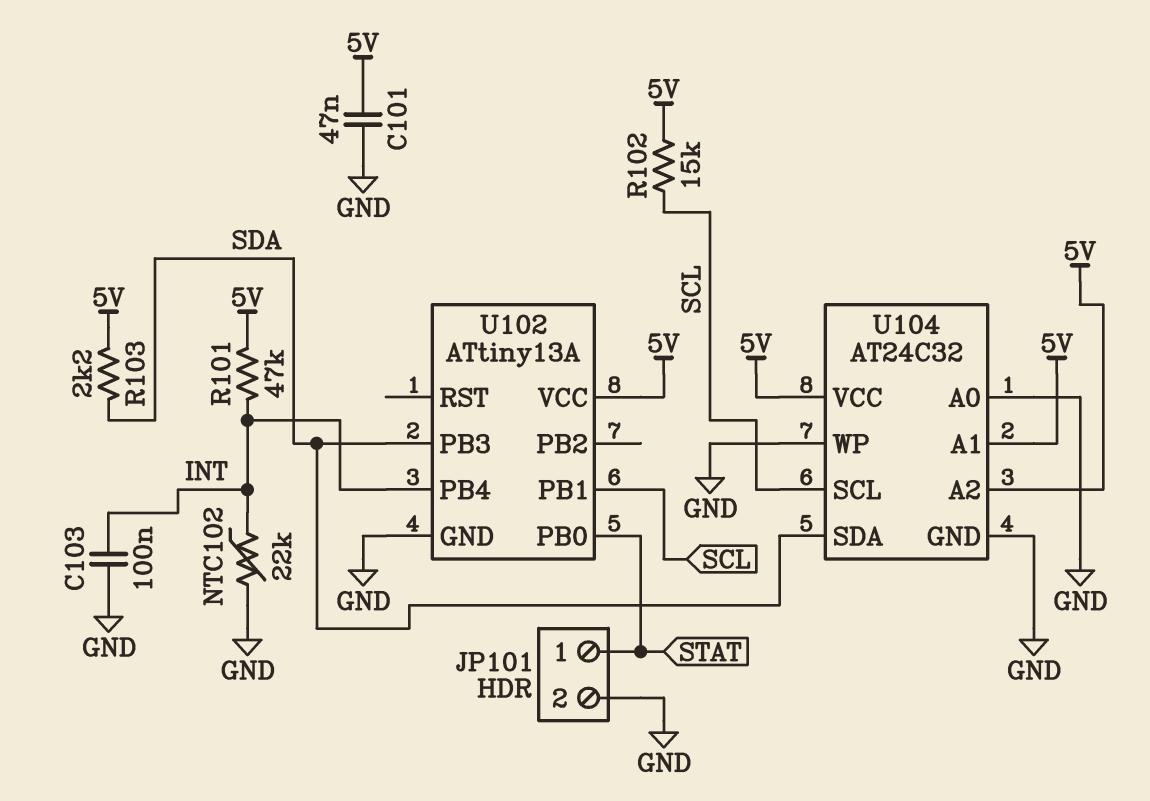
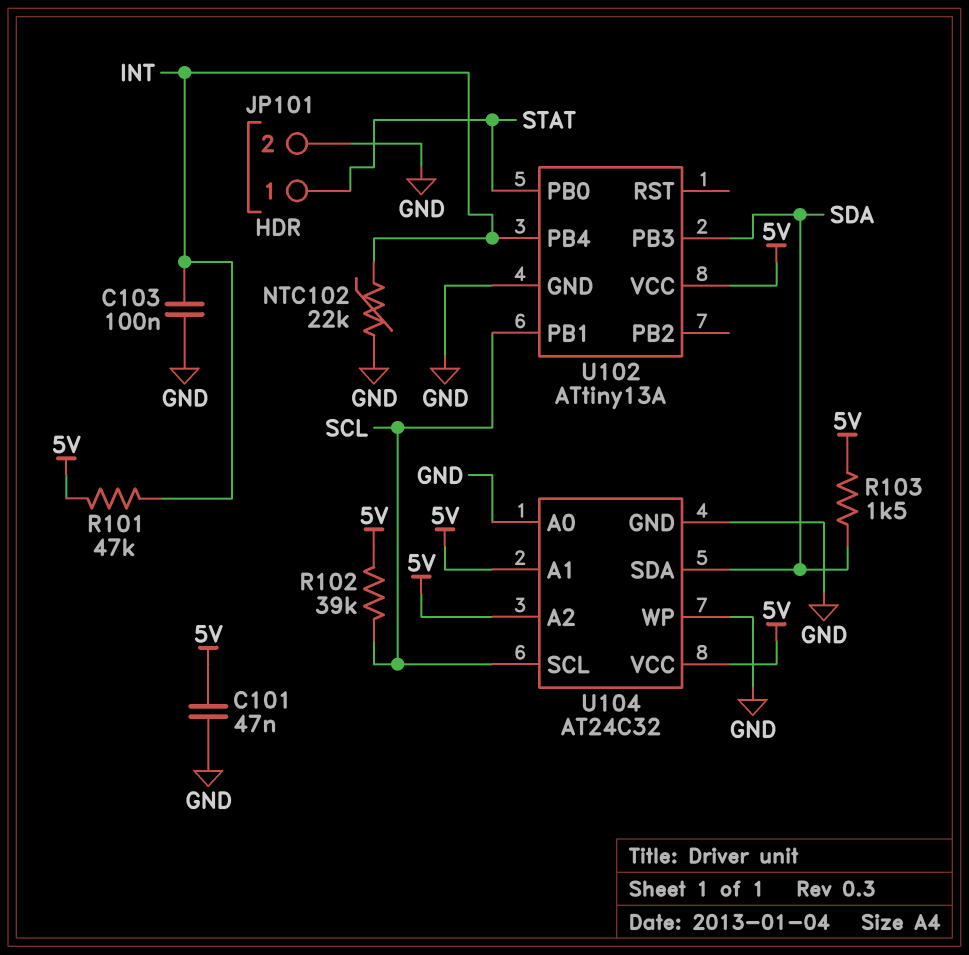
R102: 15k (5V, SCL) -> 39k (5V, SCL)
R103: 2.2k (5V, SDA) -> 1.5k (5V, SDA)

